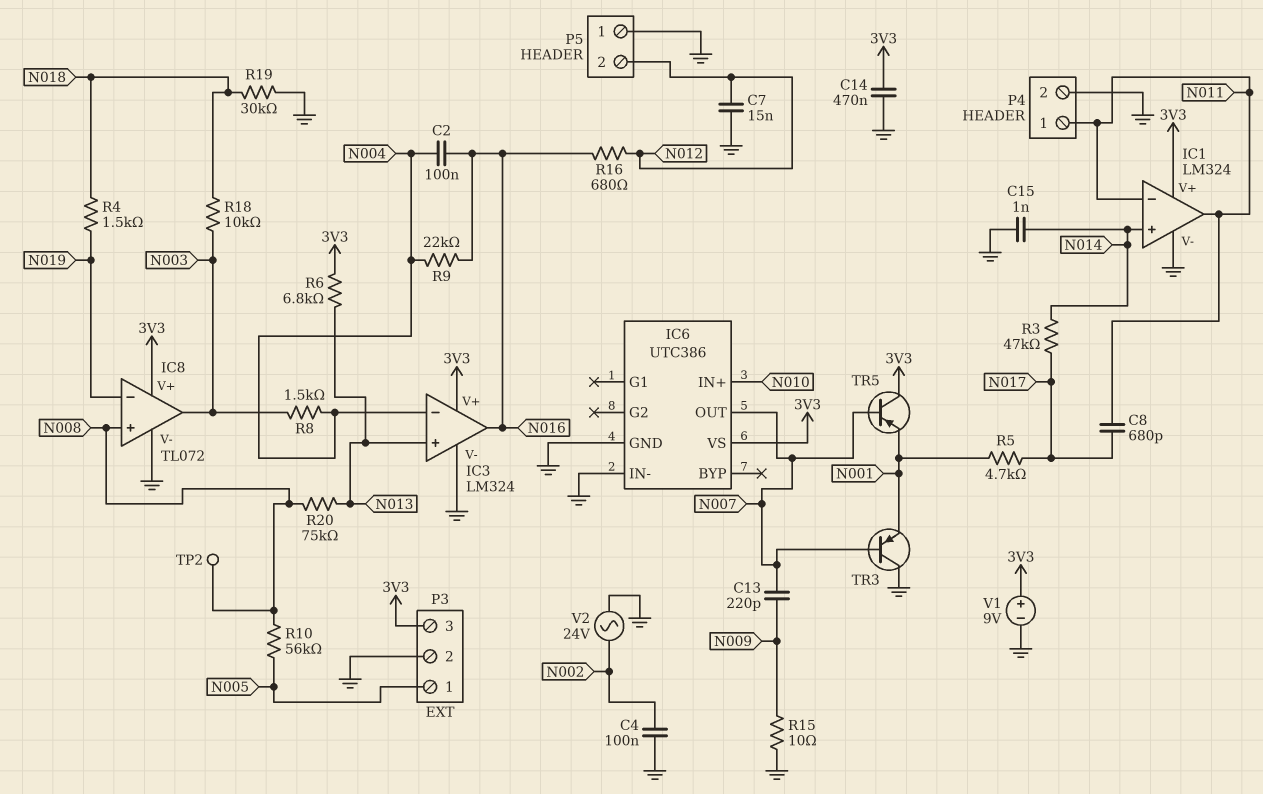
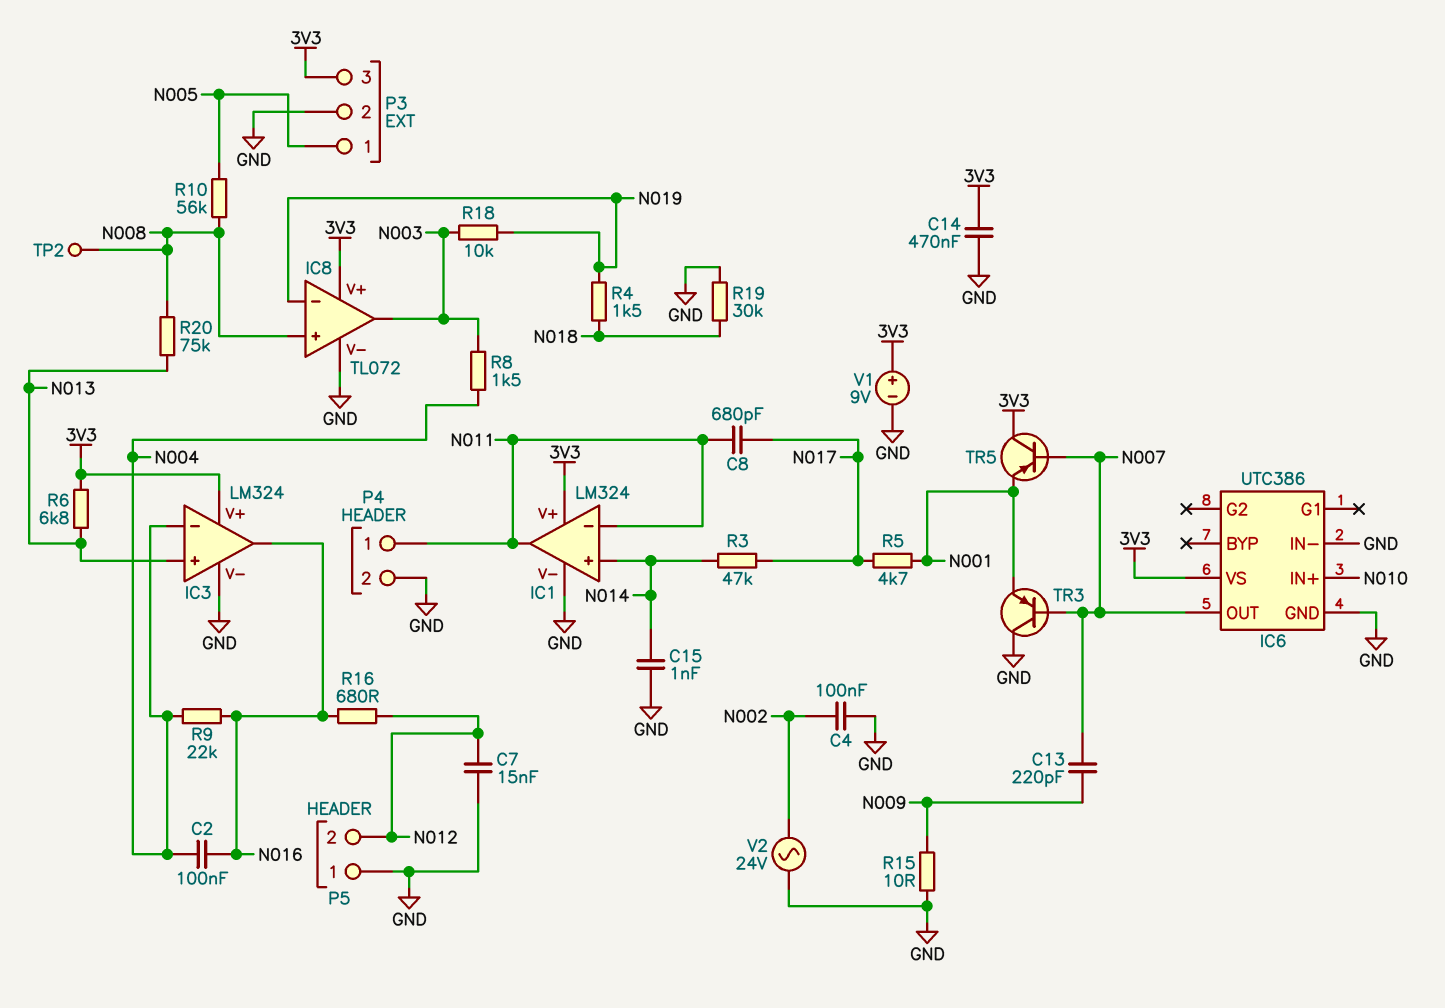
R18: 10k (N003, N018) -> 10k (N003, N019)

